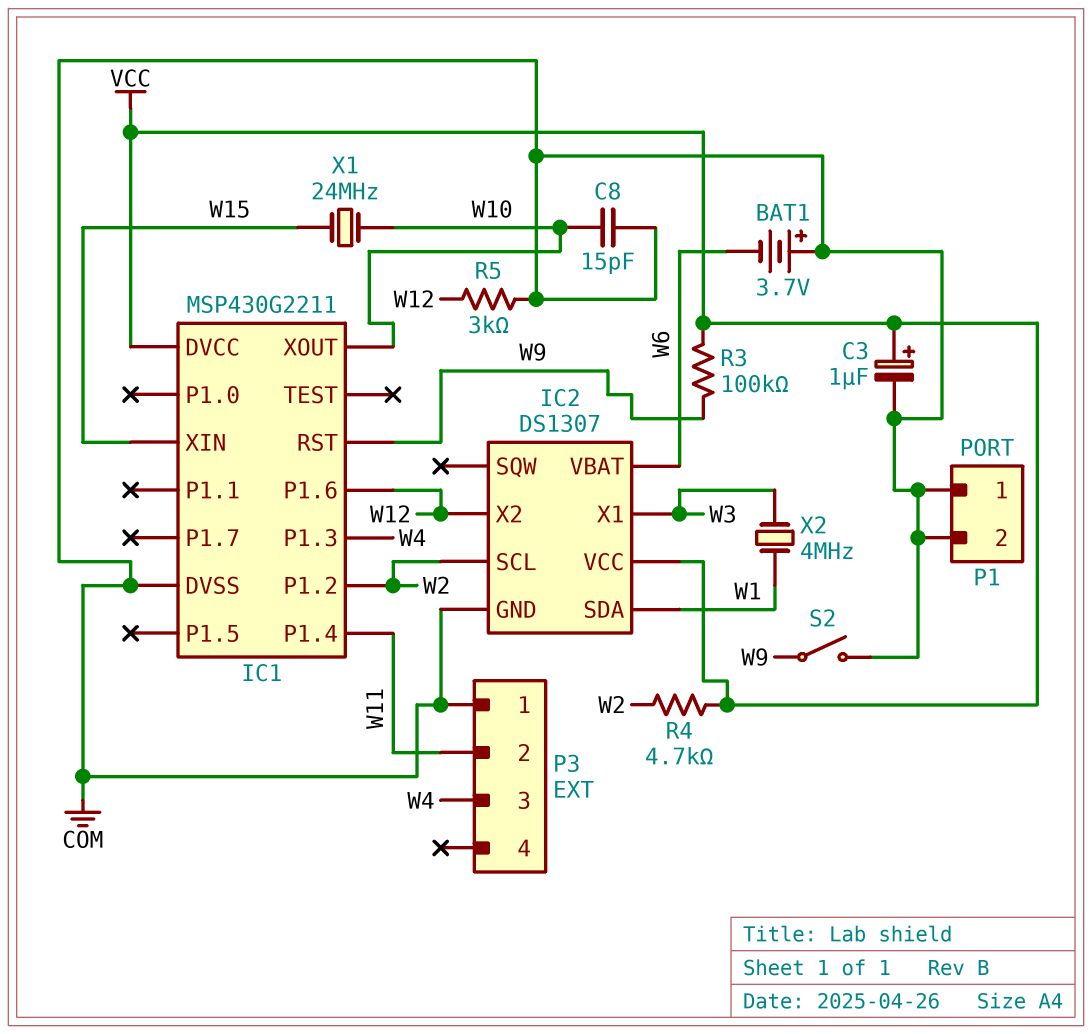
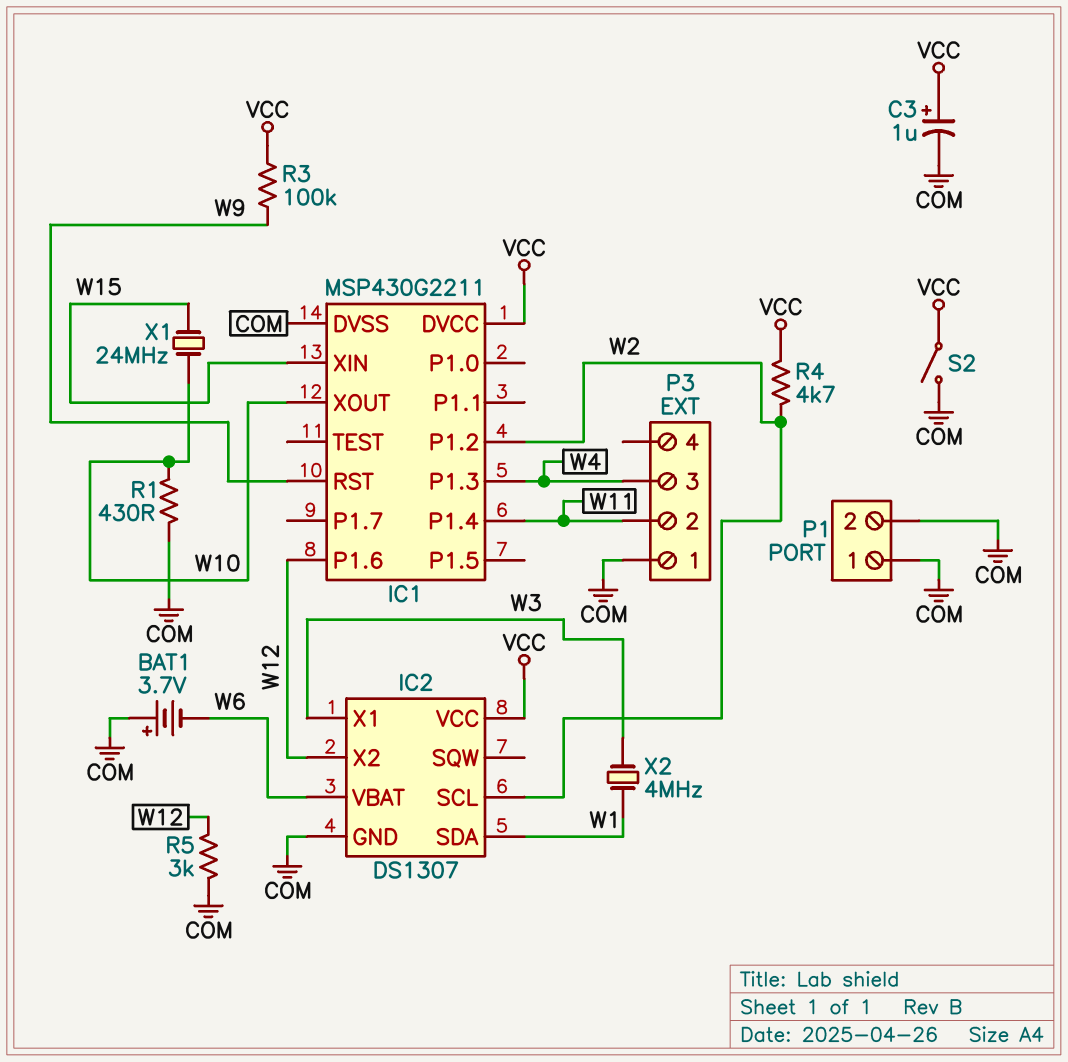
C8: 15pF (COM, W10) -> none
R1: none -> 430 (COM, W10)
S2: switch (COM, W9) -> switch (COM, VCC)

